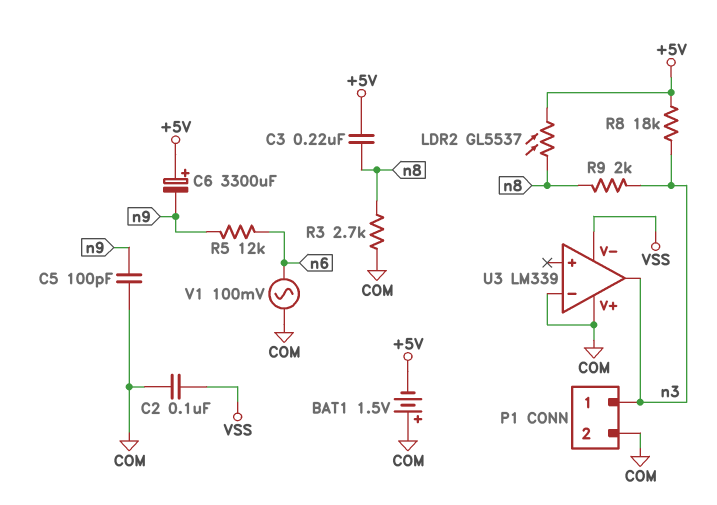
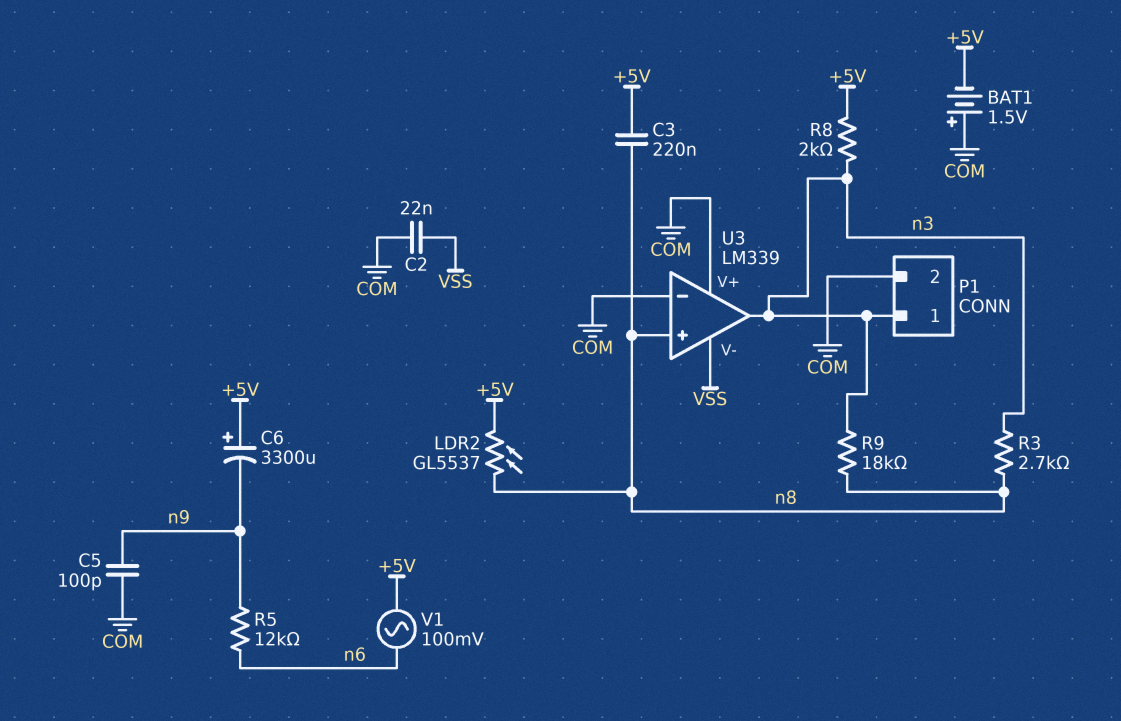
C2: 100nF (COM, VSS) -> 22nF (COM, VSS)
R3: 2.7k (COM, n8) -> 2.7k (n3, n8)
R8: 18k (+5V, n3) -> 2k (+5V, n3)
R9: 2k (n3, n8) -> 18k (n3, n8)
U3 pin in+: none -> n8
V1: AC 100mV (COM, n6) -> AC 100mV (+5V, n6)

